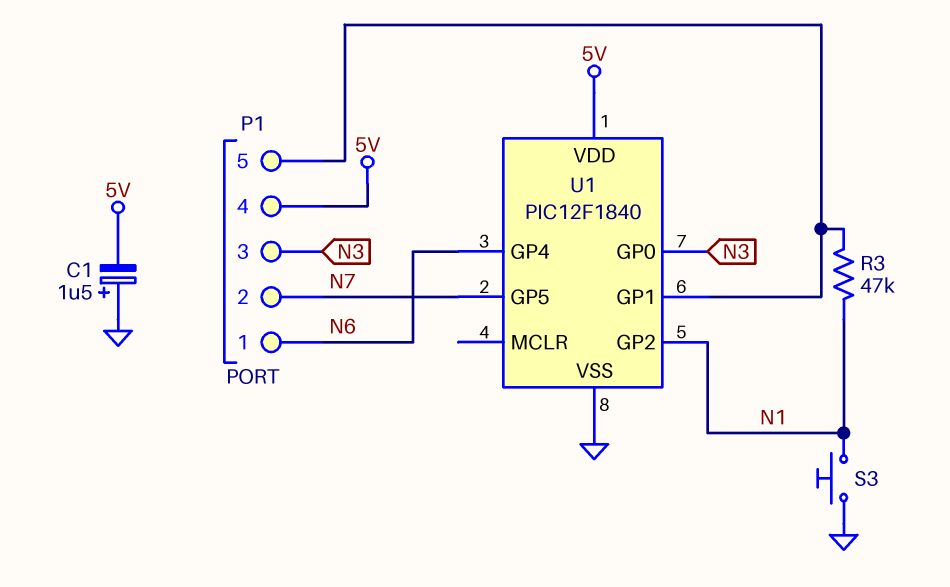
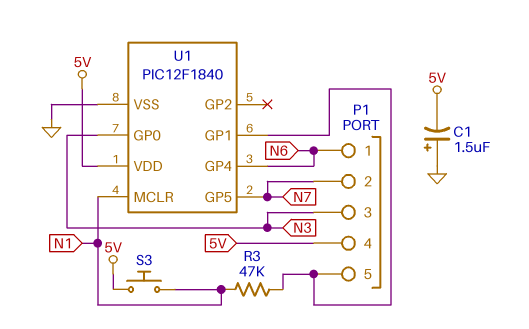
S3: button (GND, N1) -> button (5V, N1)
U1 pin GP2: N1 -> none
U1 pin MCLR: none -> N1

